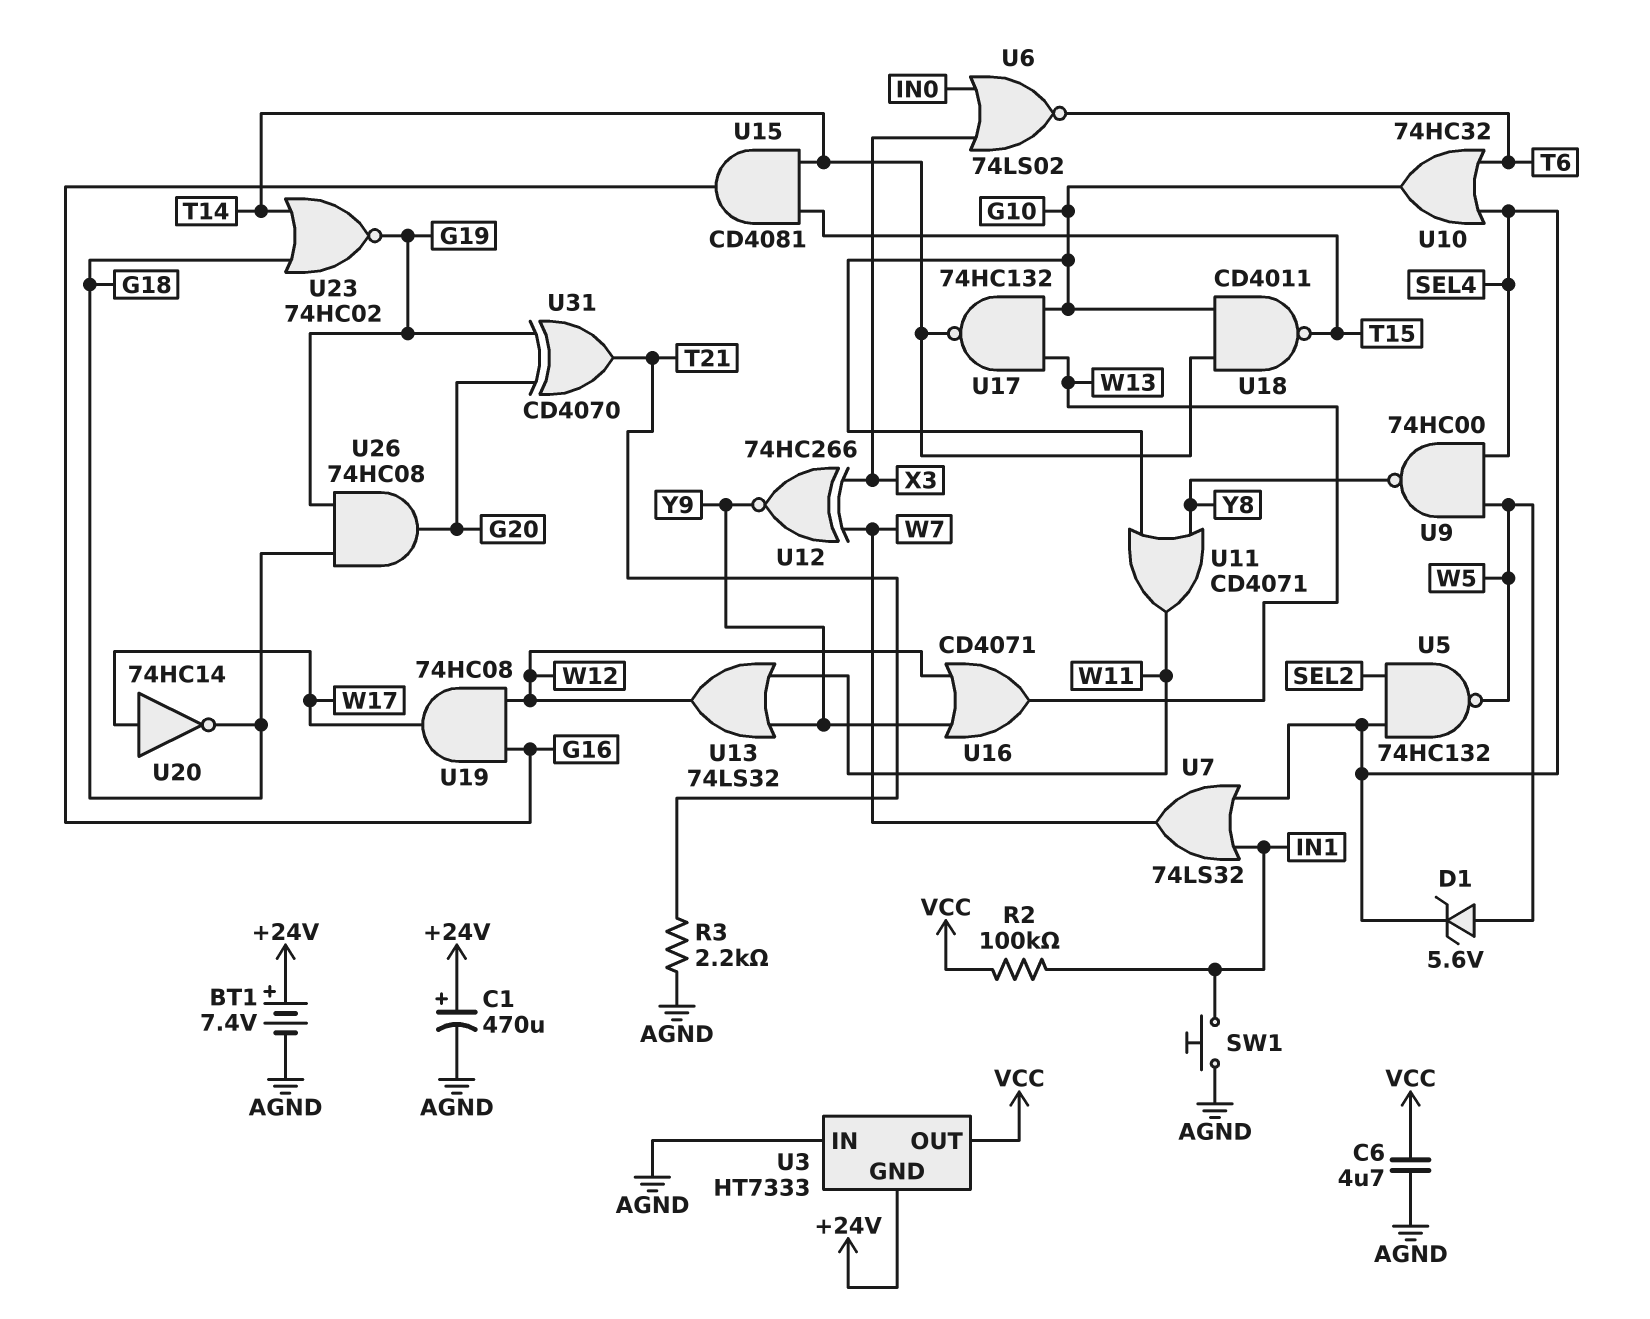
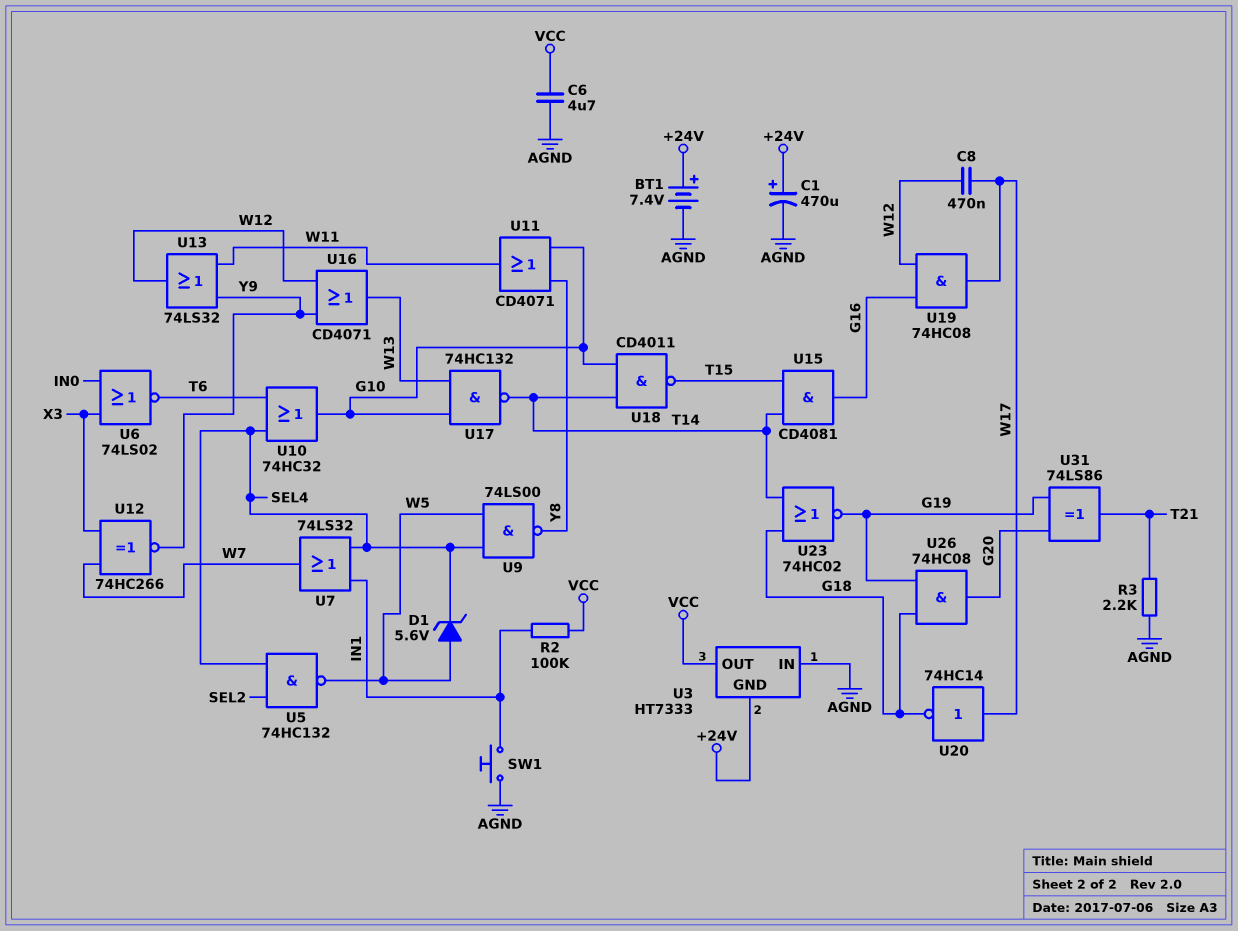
C8: none -> 470nF (W12, W17)
U9: NAND 74HC00 (in SEL4, in W5, out Y8) -> NAND 74LS00 (in SEL4, in W5, out Y8)
U31: XOR CD4070 (in G19, in G20, out T21) -> XOR 74LS86 (in G19, in G20, out T21)

